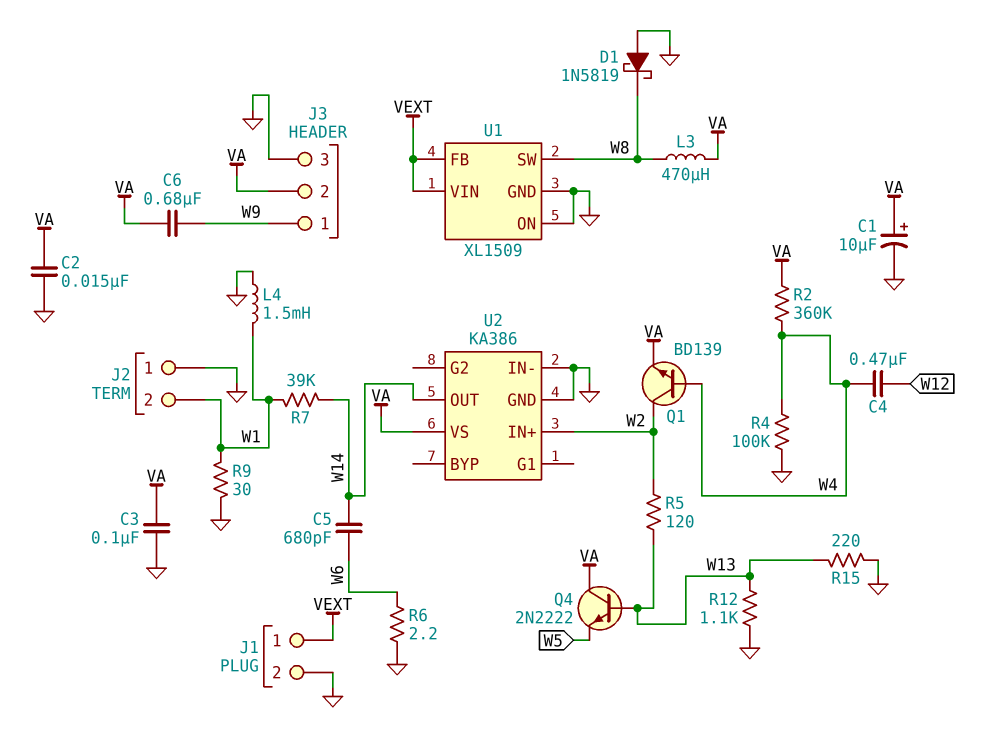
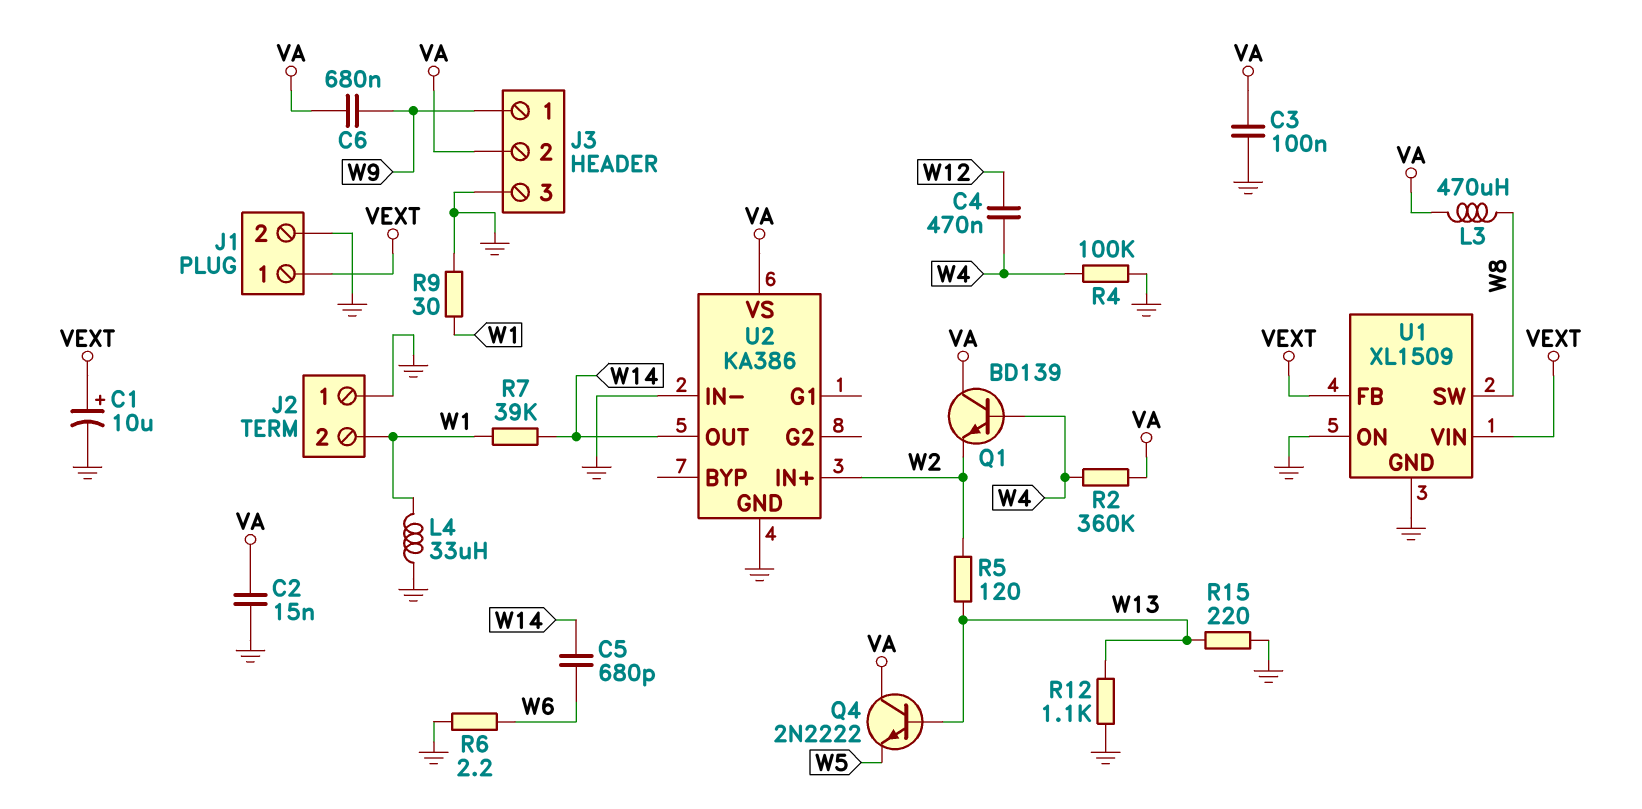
C1: 10uF (plus VA, minus GND) -> 10uF (plus VEXT, minus GND)
D1: schottky 1N5819 (A GND, K W8) -> none
L4: 1.5mH (GND, W1) -> 33uH (GND, W1)
Q1: NPN BD139 (B W4, C W2, E VA) -> NPN BD139 (B W4, C VA, E W2)

